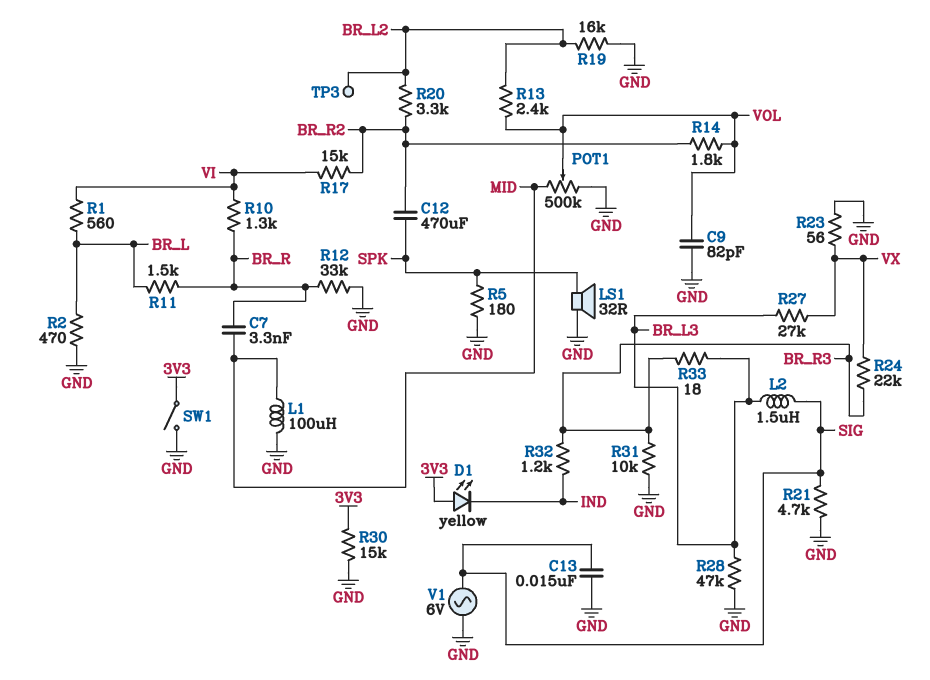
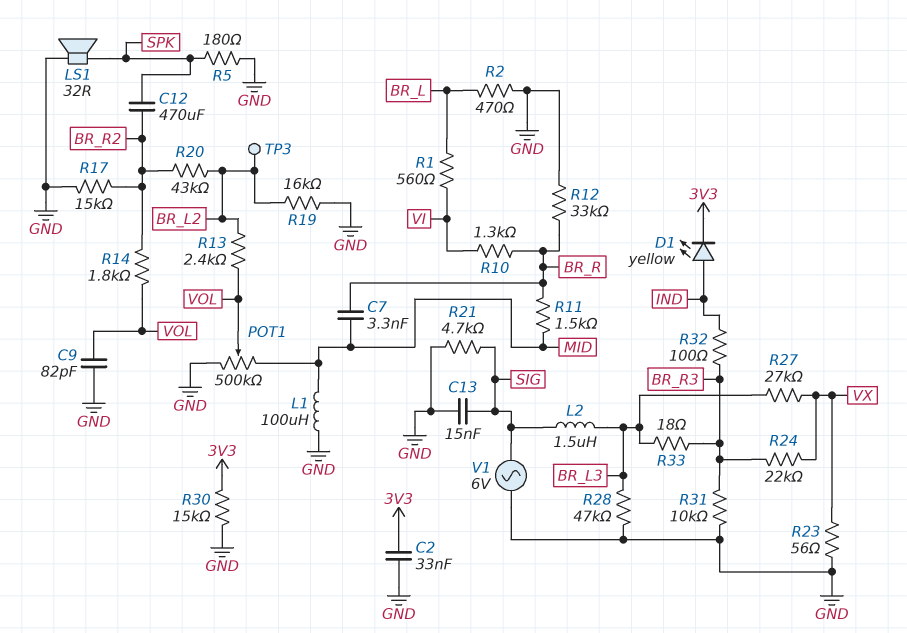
C2: none -> 33nF (3V3, GND)
D1: LED yellow (A 3V3, K IND) -> LED yellow (A IND, K 3V3)
R11: 1.5k (BR_L, BR_R) -> 1.5k (BR_R, MID)
R17: 15k (BR_R2, VI) -> 15k (BR_R2, GND)
R20: 3.3k (BR_L2, BR_R2) -> 43k (BR_L2, BR_R2)
R32: 1.2k (BR_R3, IND) -> 100 (BR_R3, IND)
SW1: switch (3V3, GND) -> none

